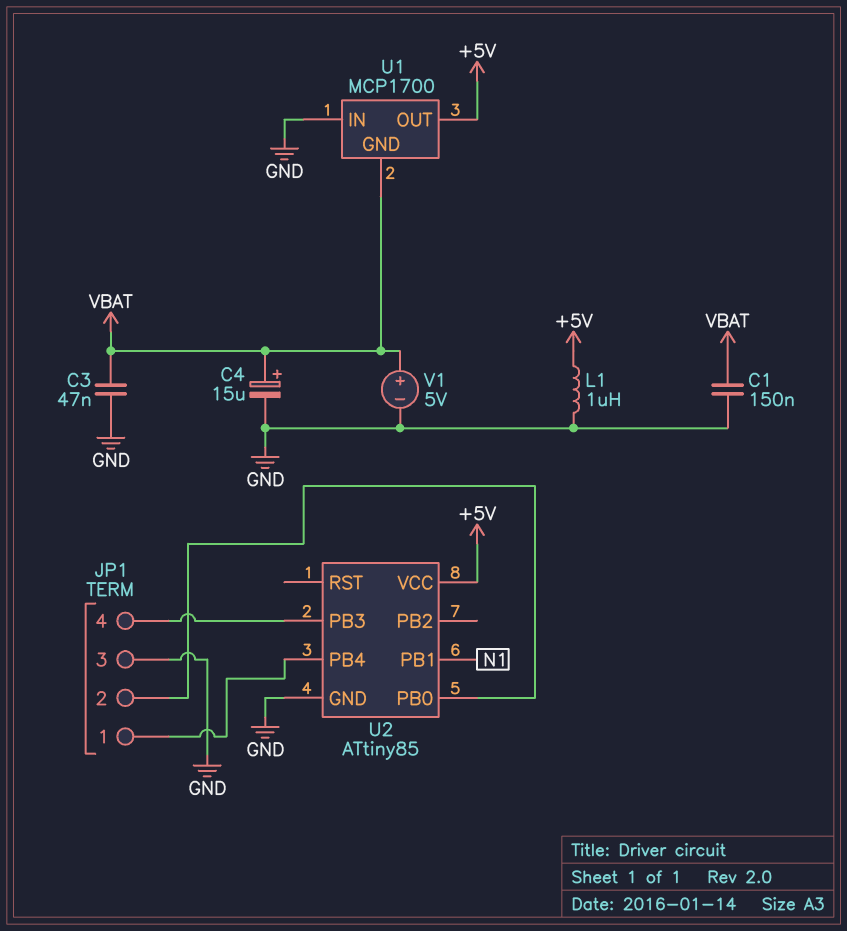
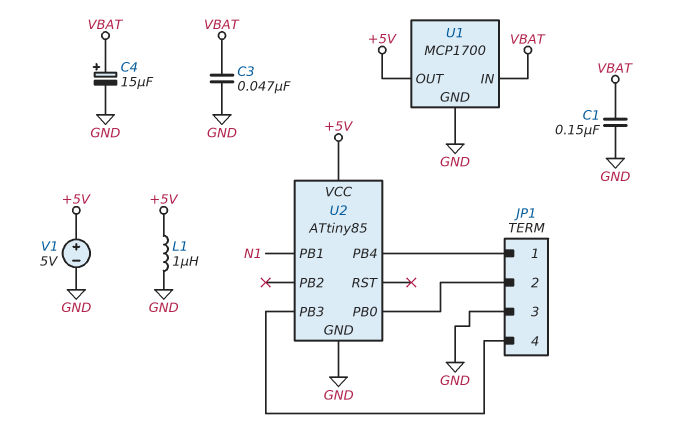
U1 pin GND: VBAT -> GND
U1 pin IN: GND -> VBAT
V1: 5V (plus VBAT, minus GND) -> 5V (plus +5V, minus GND)

